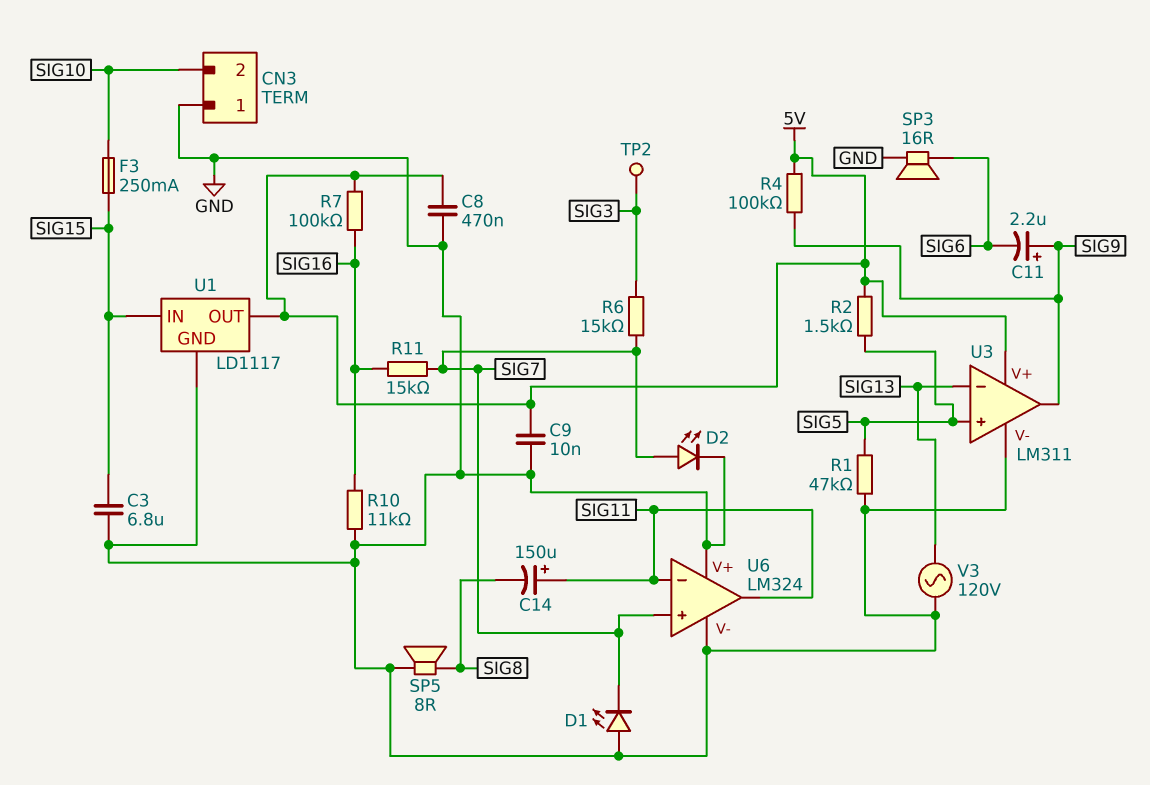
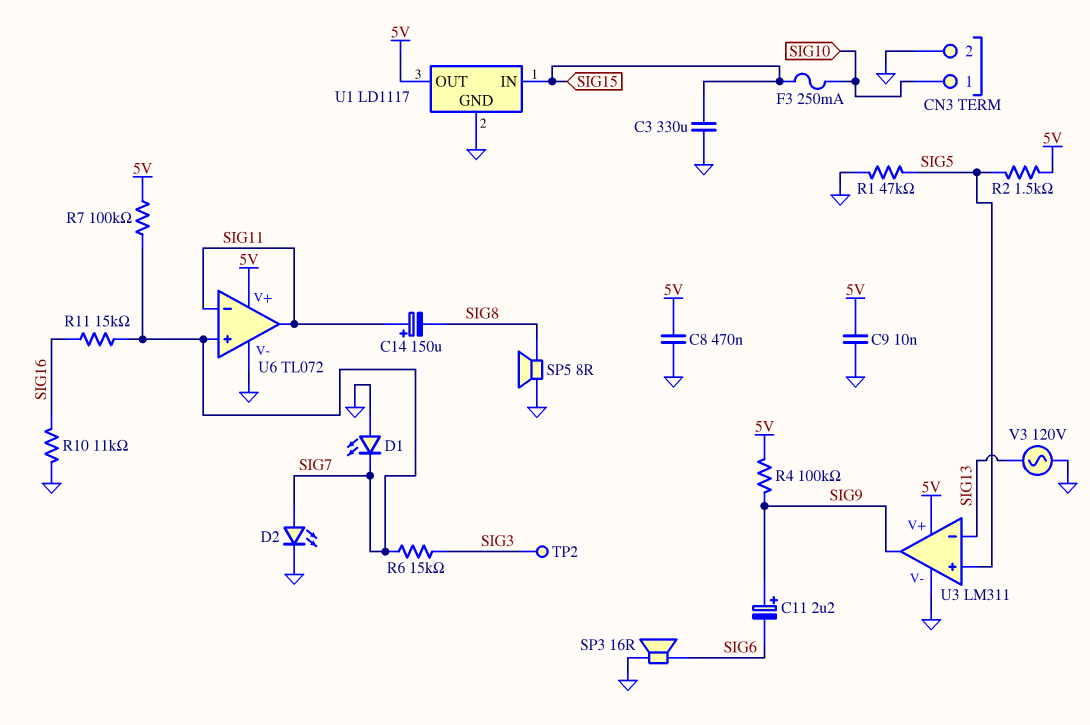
C3: 6.8uF (GND, SIG15) -> 330uF (GND, SIG15)
CN3 pin 1: GND -> SIG10
CN3 pin 2: SIG10 -> GND
R7: 100k (5V, SIG16) -> 100k (5V, SIG7)
U6: LM324 -> TL072
U6 pin V+: GND -> 5V

